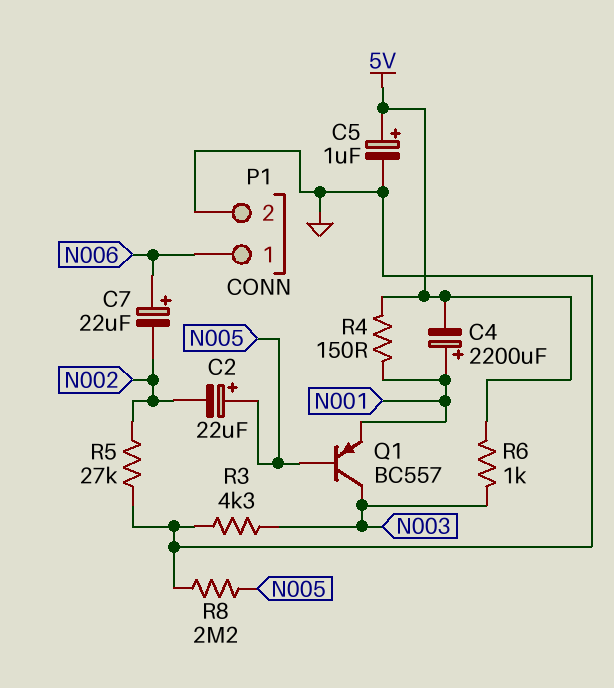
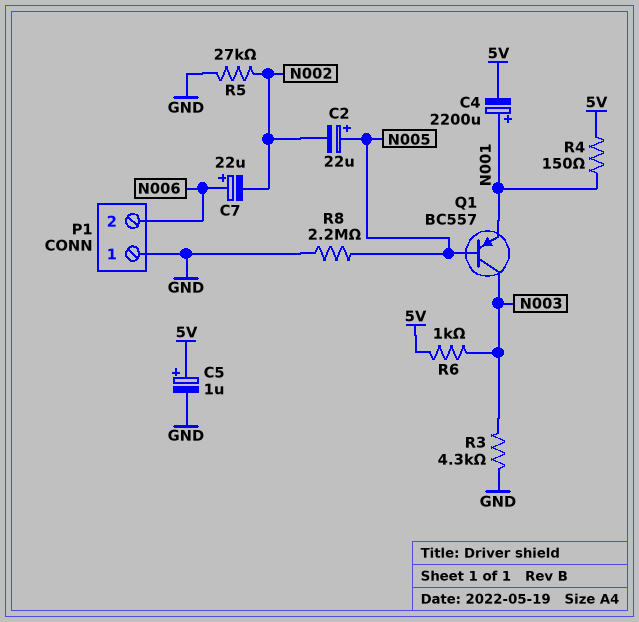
P1 pin 1: N006 -> GND
P1 pin 2: GND -> N006

